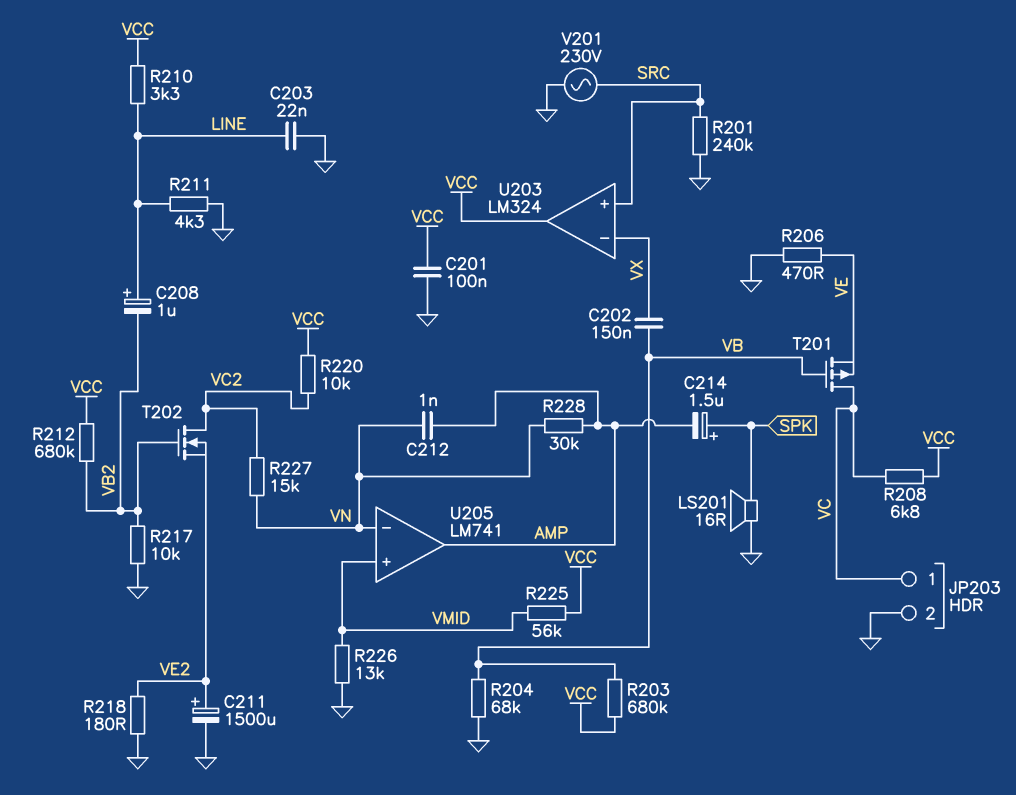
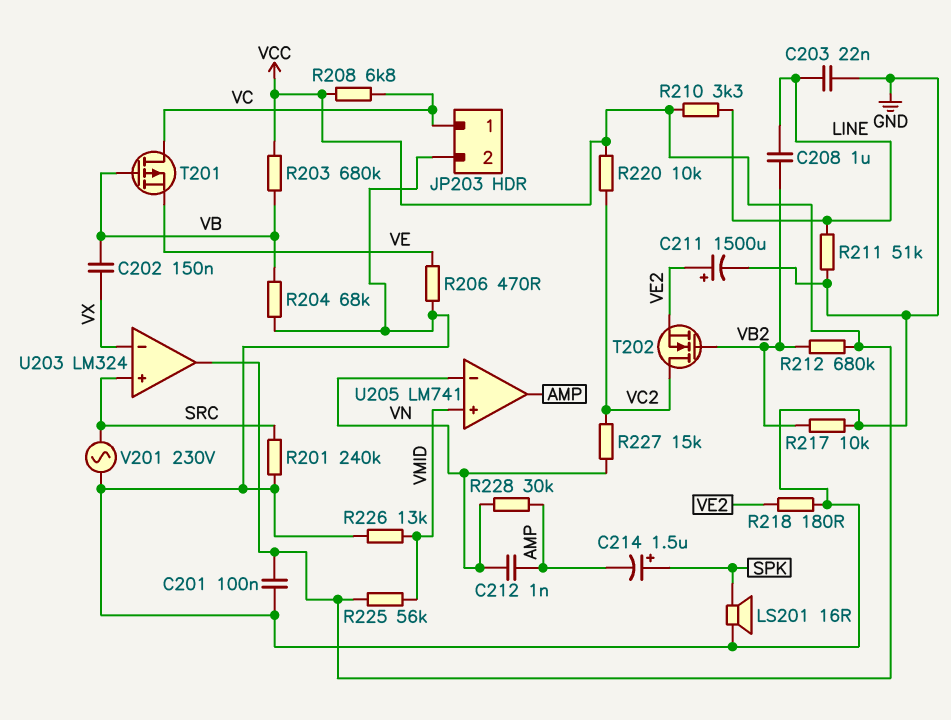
C208: 1uF (plus LINE, minus VB2) -> 1uF (LINE, VB2)
R211: 4.3k (GND, LINE) -> 51k (GND, LINE)

